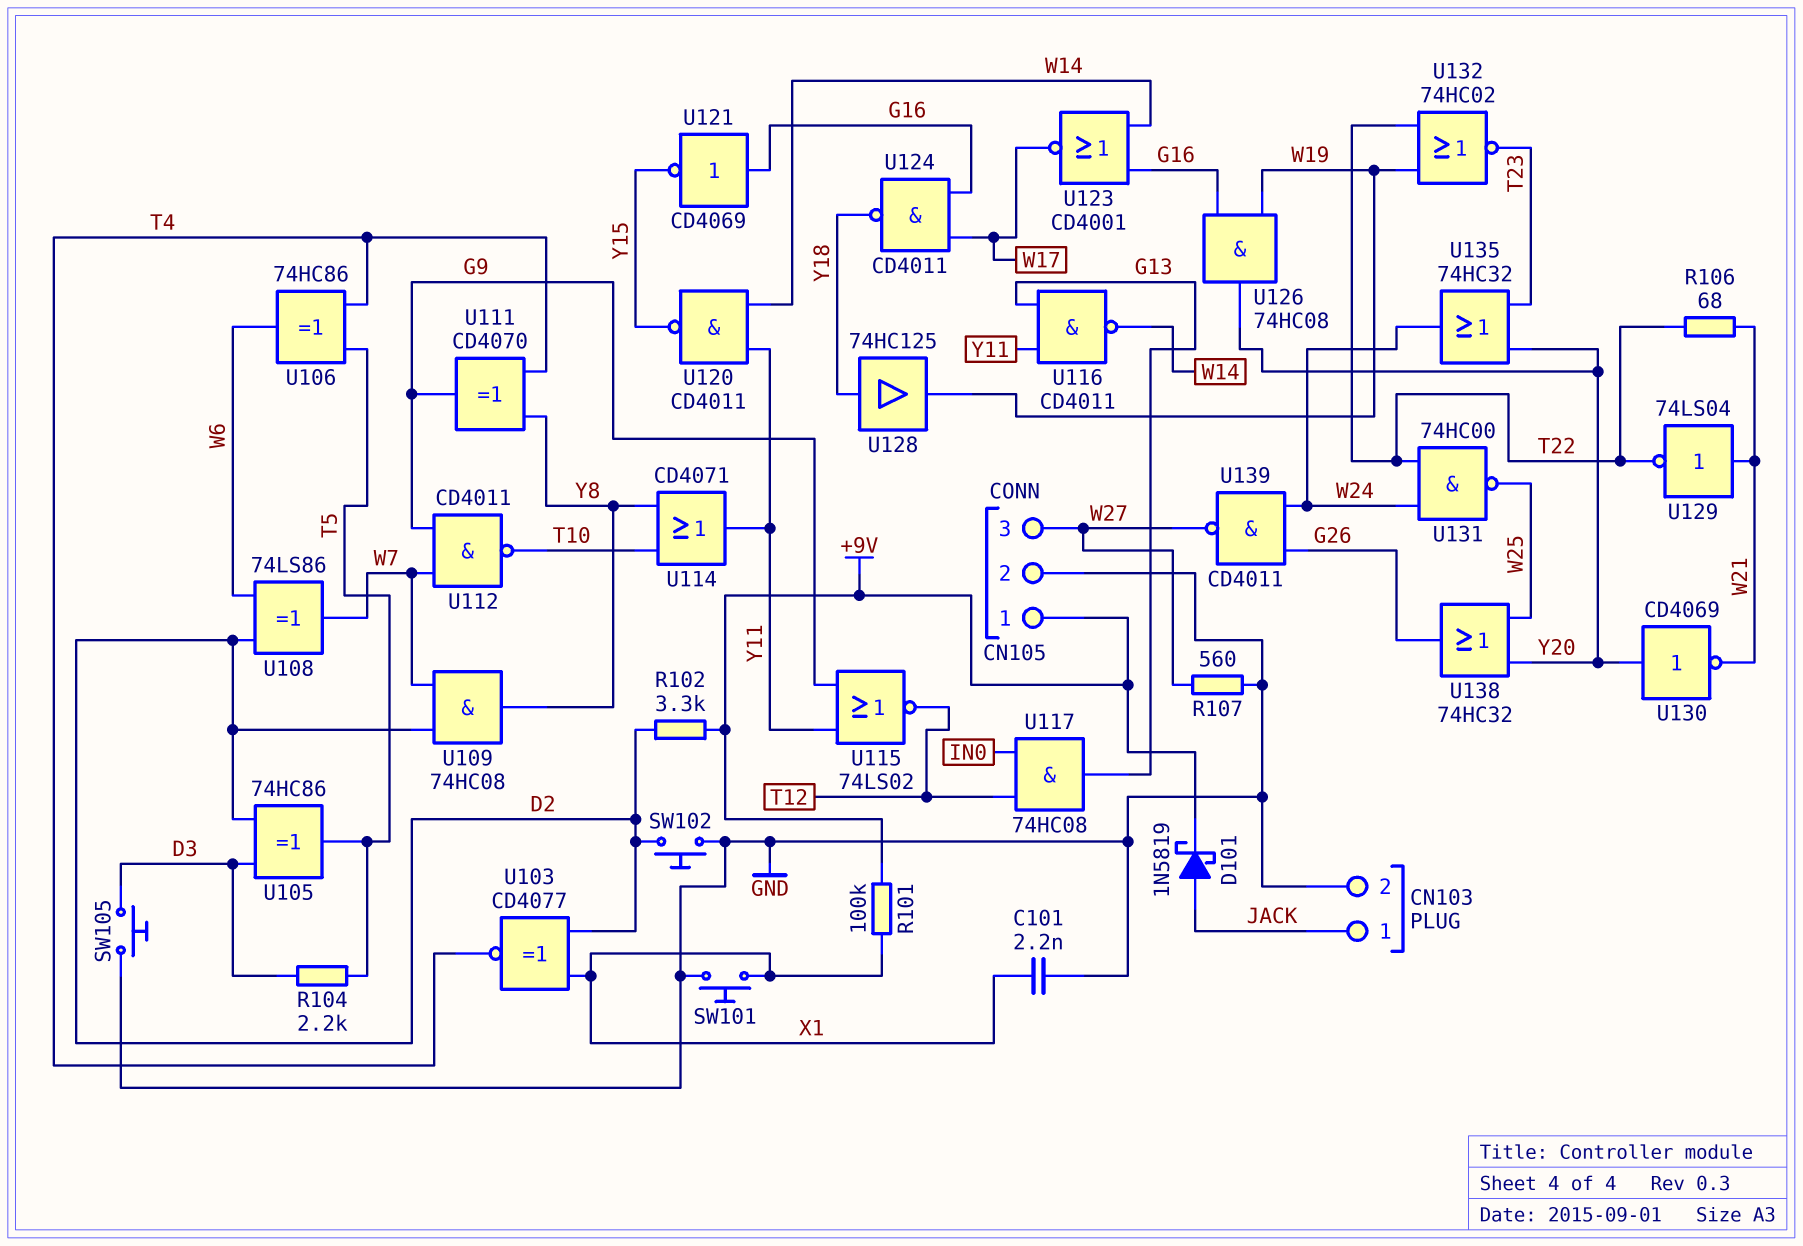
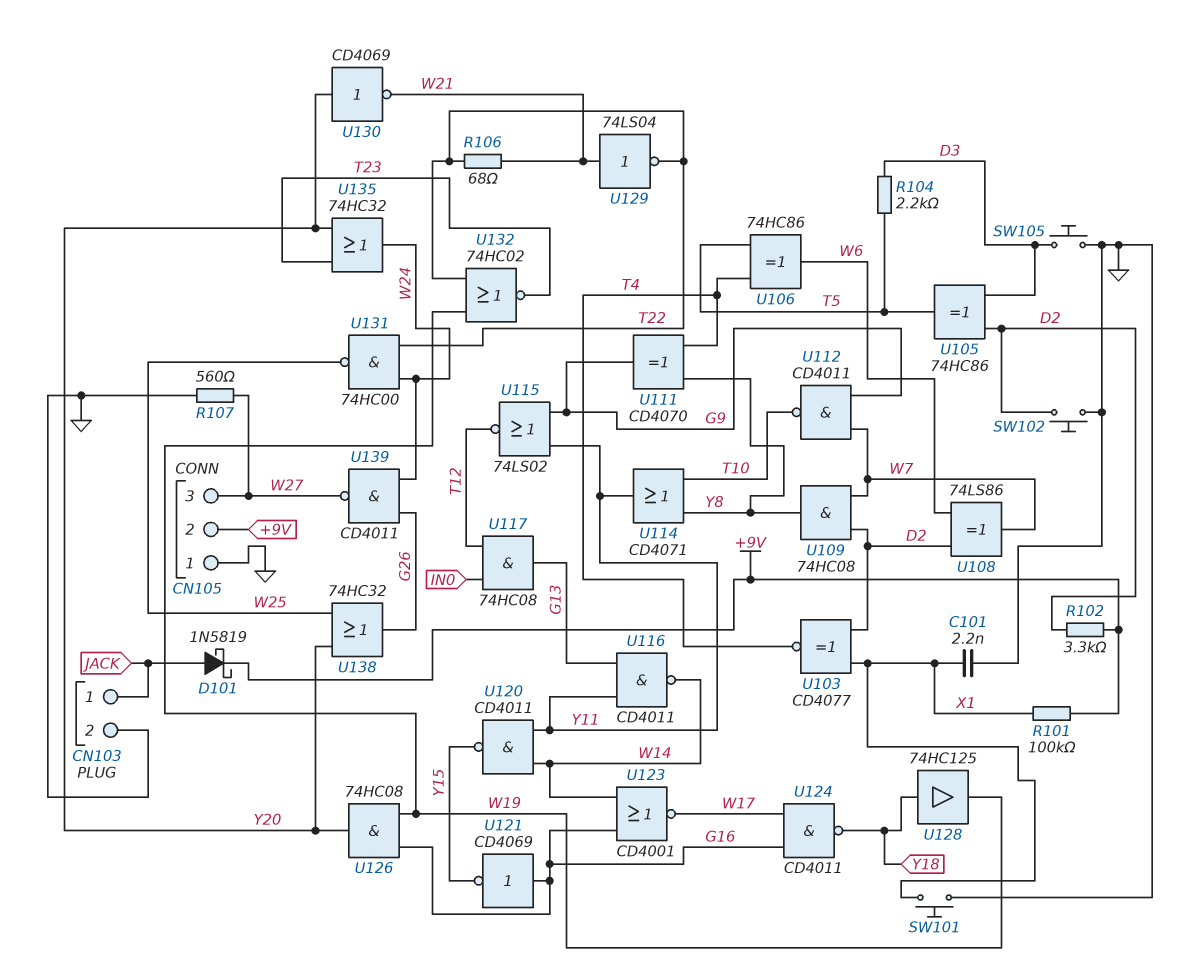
CN105 pin 1: +9V -> GND
CN105 pin 2: GND -> +9V

